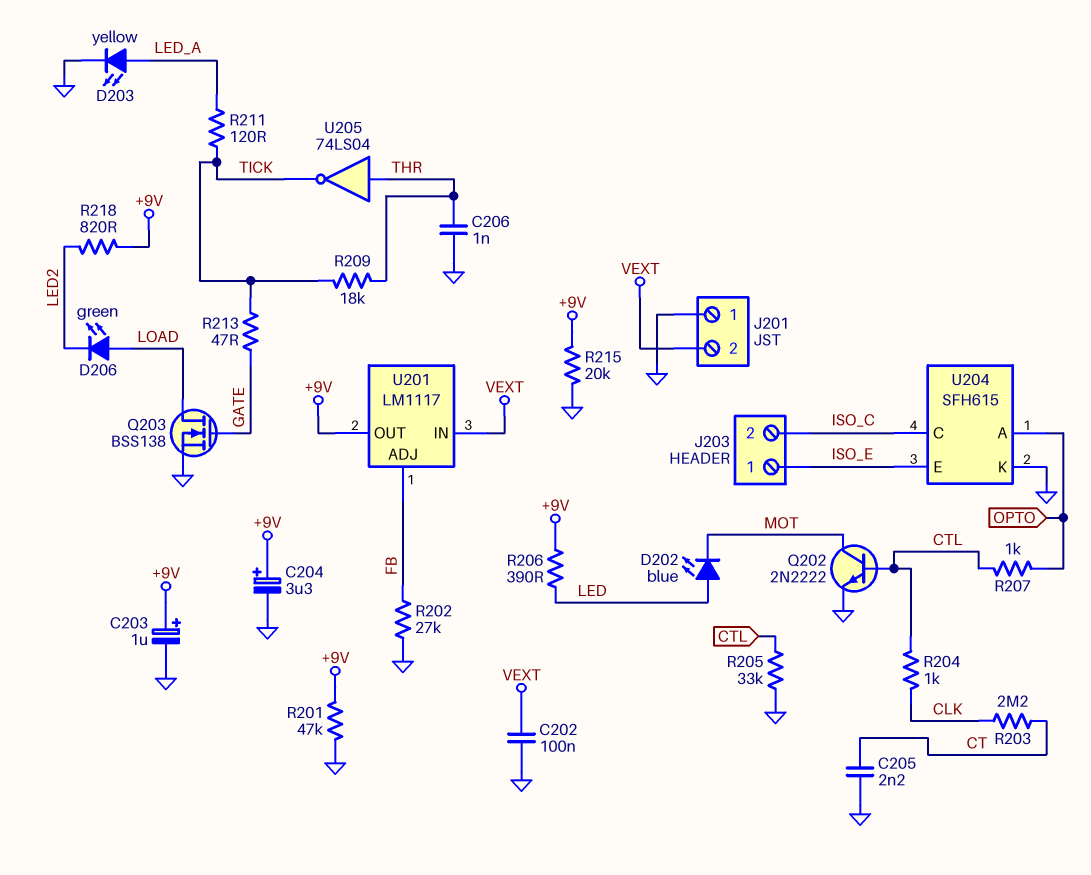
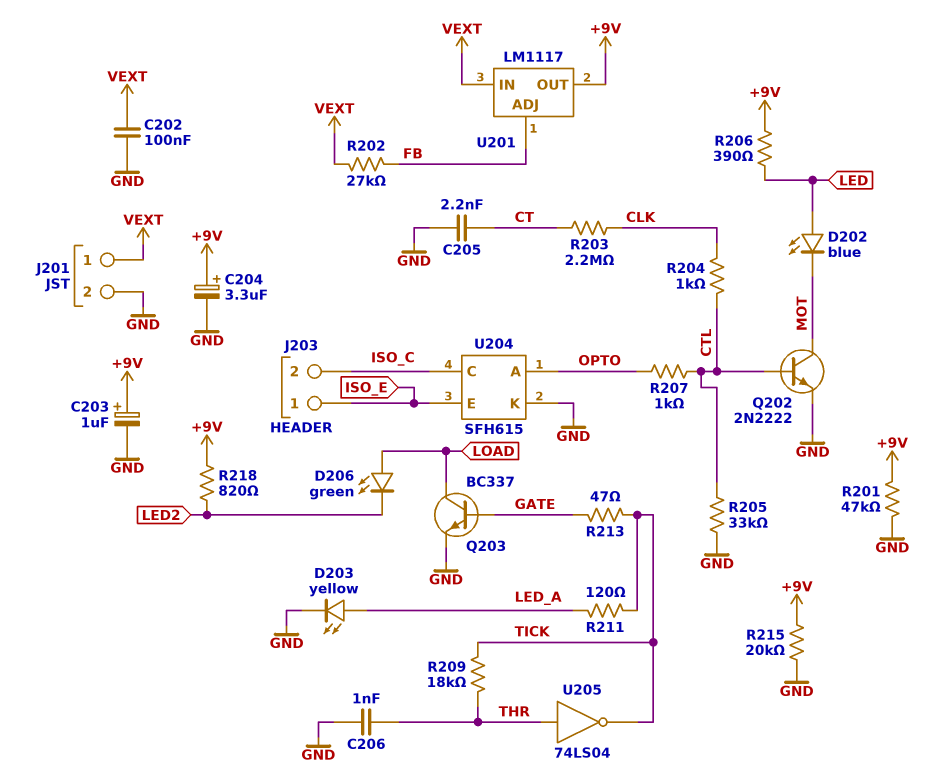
J201 pin 1: GND -> VEXT
J201 pin 2: VEXT -> GND
Q203: NMOS BSS138 (G GATE, D LOAD, S GND) -> NPN BC337 (B GATE, C LOAD, E GND)
R202: 27k (FB, GND) -> 27k (FB, VEXT)

